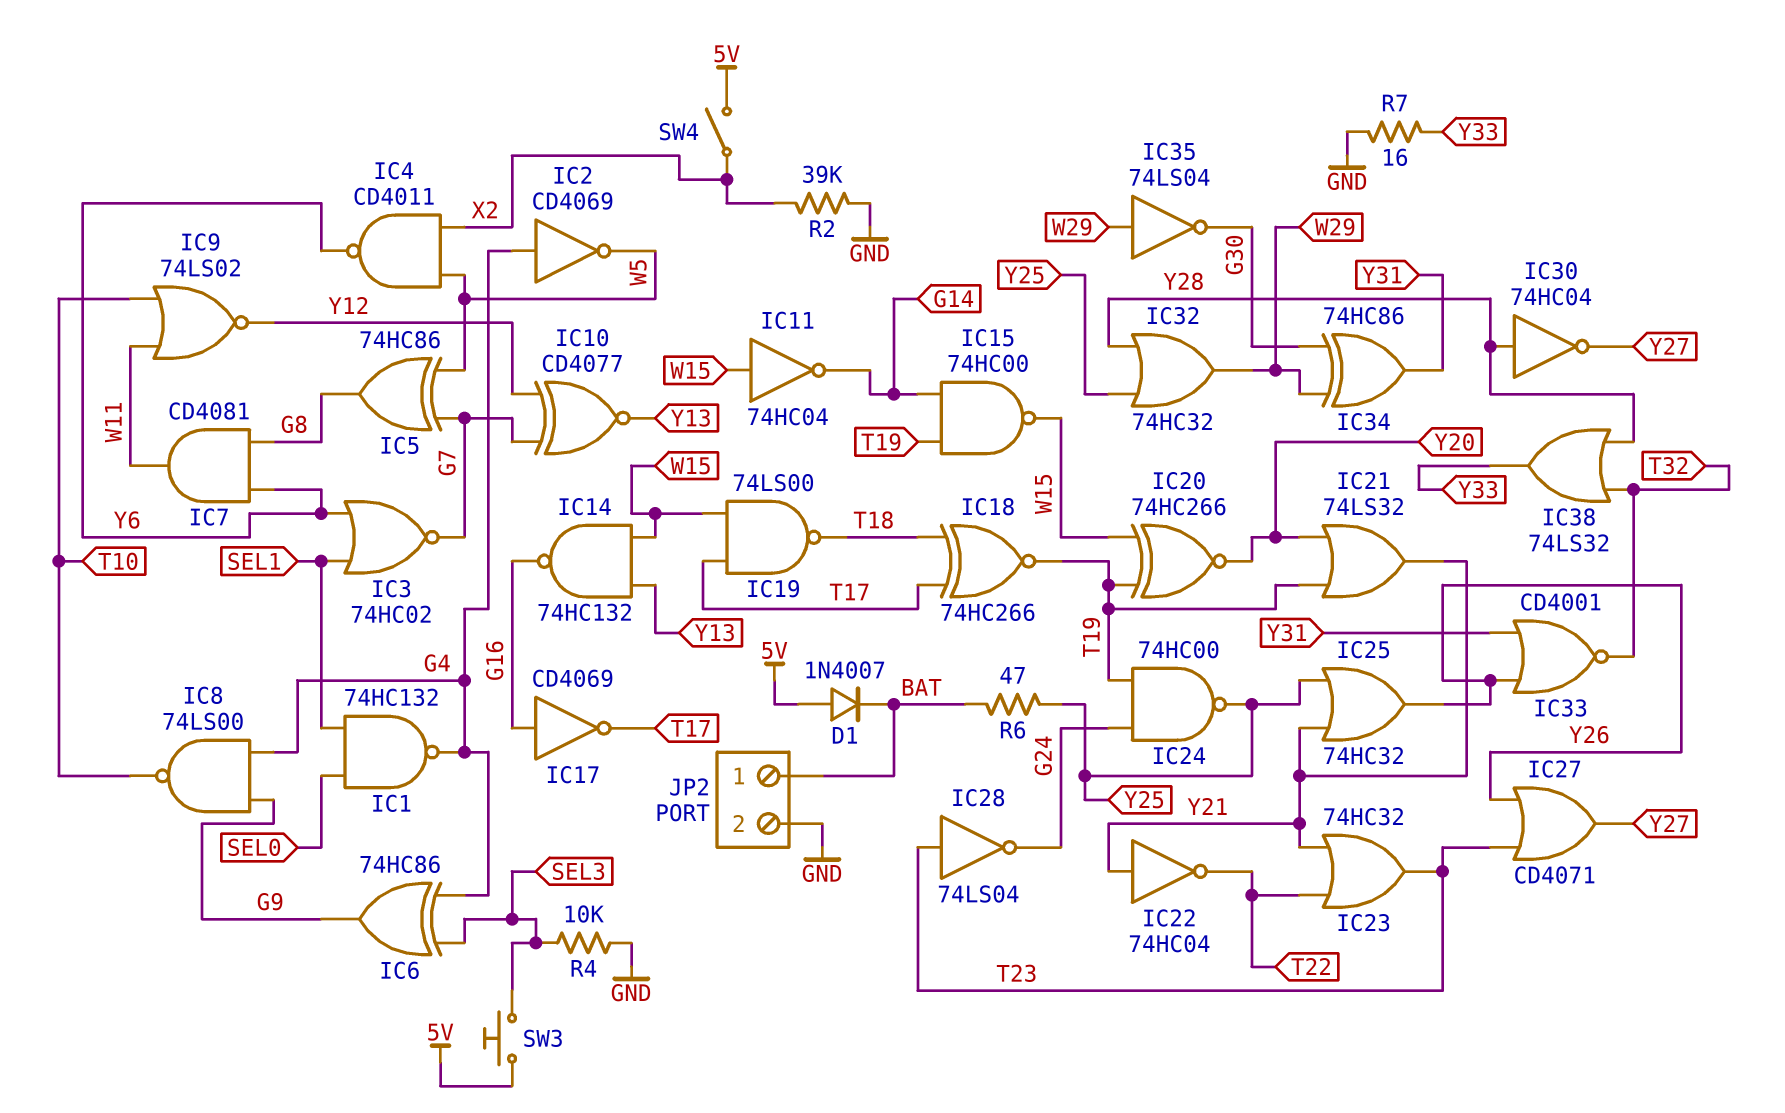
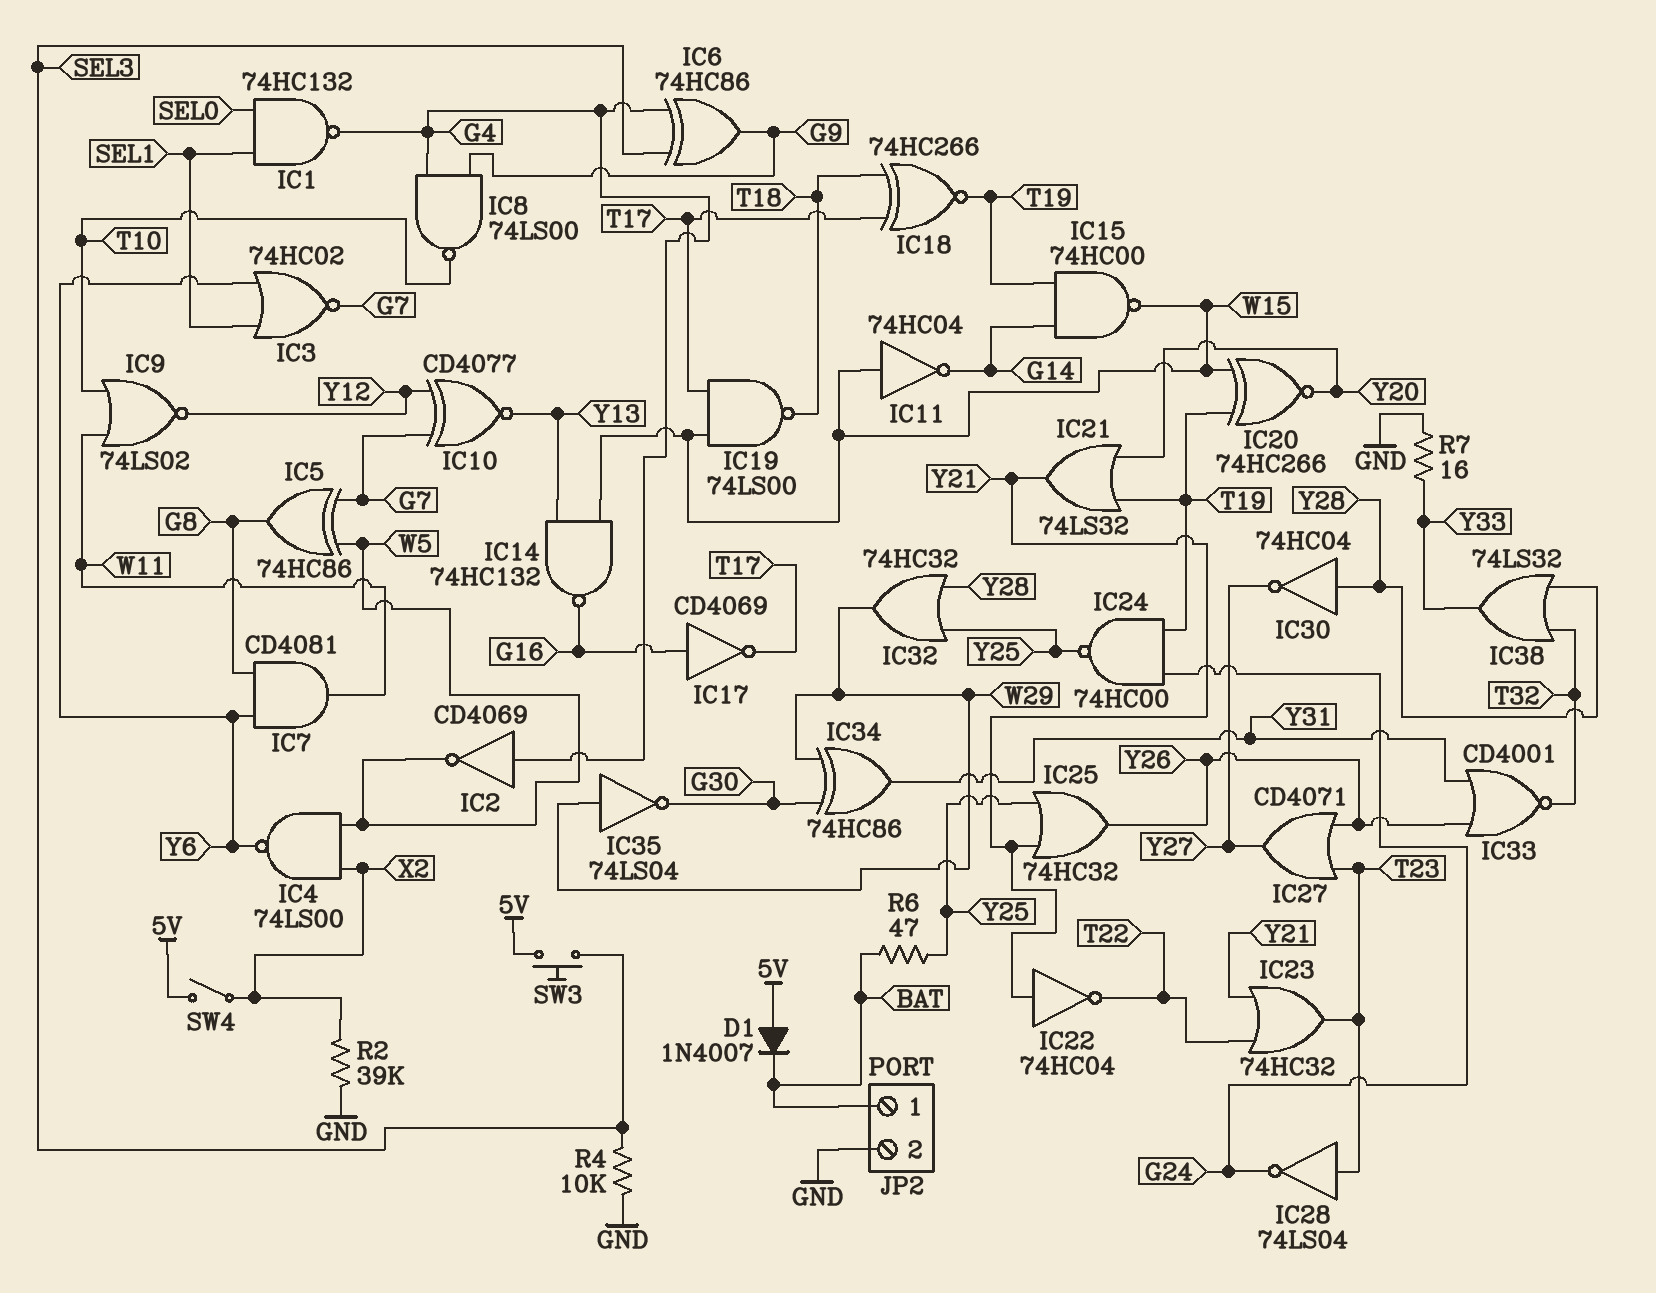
IC4: NAND CD4011 (in W5, in X2, out Y6) -> NAND 74LS00 (in W5, in X2, out Y6)

